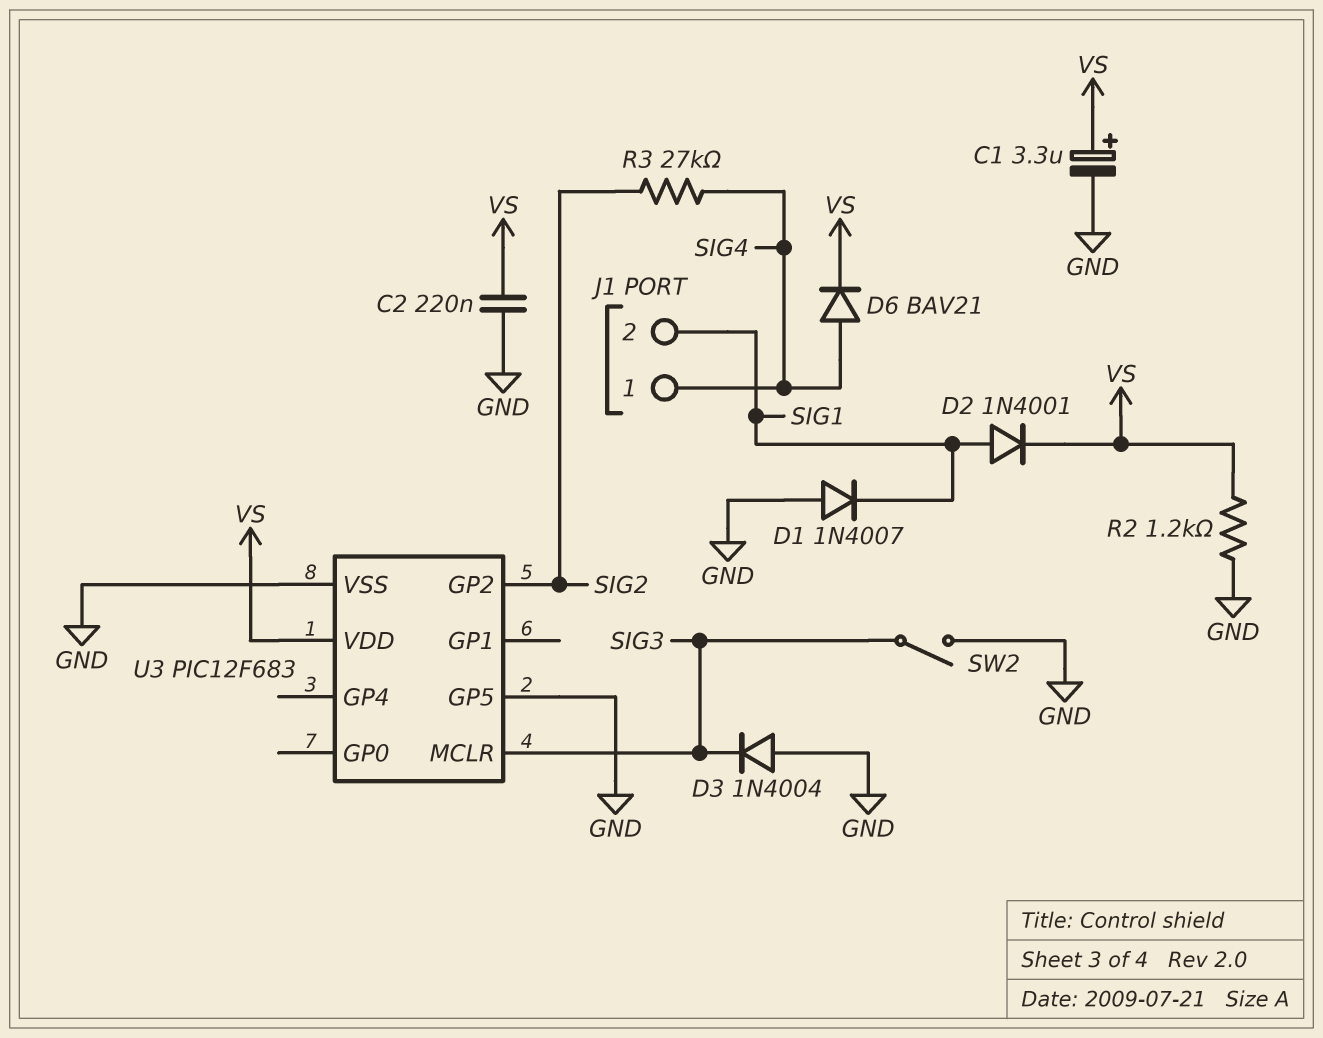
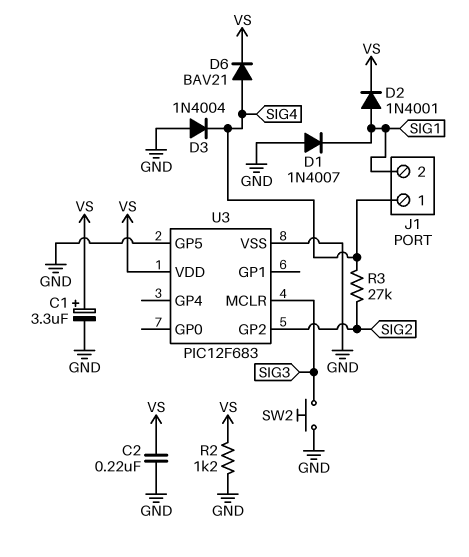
D3: diode 1N4004 (A GND, K SIG3) -> diode 1N4004 (A GND, K SIG4)
SW2: switch (GND, SIG3) -> button (GND, SIG3)

